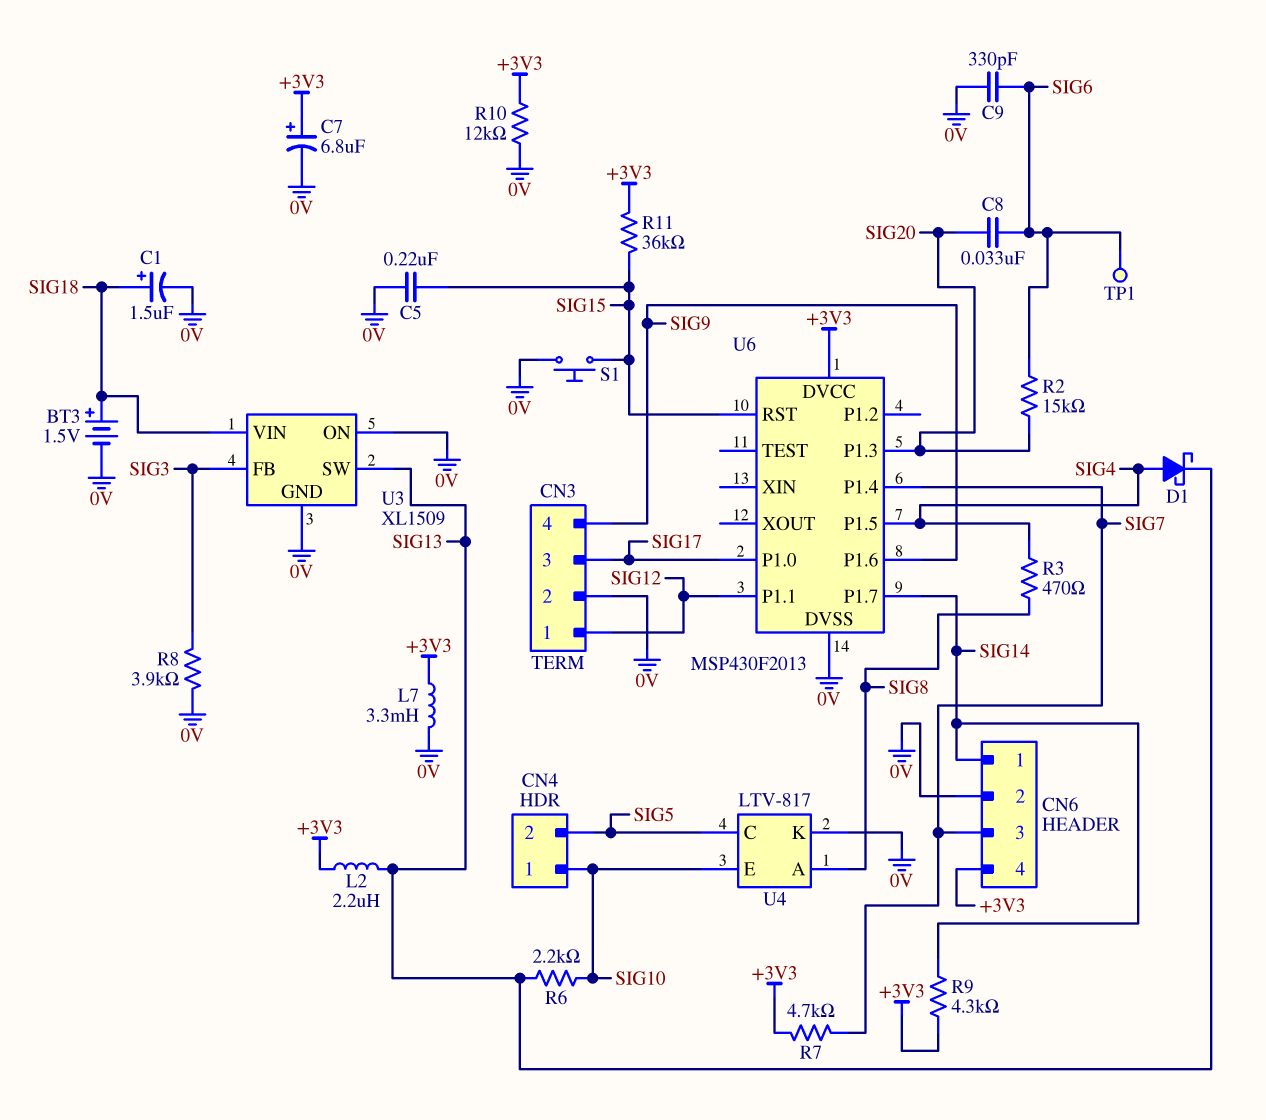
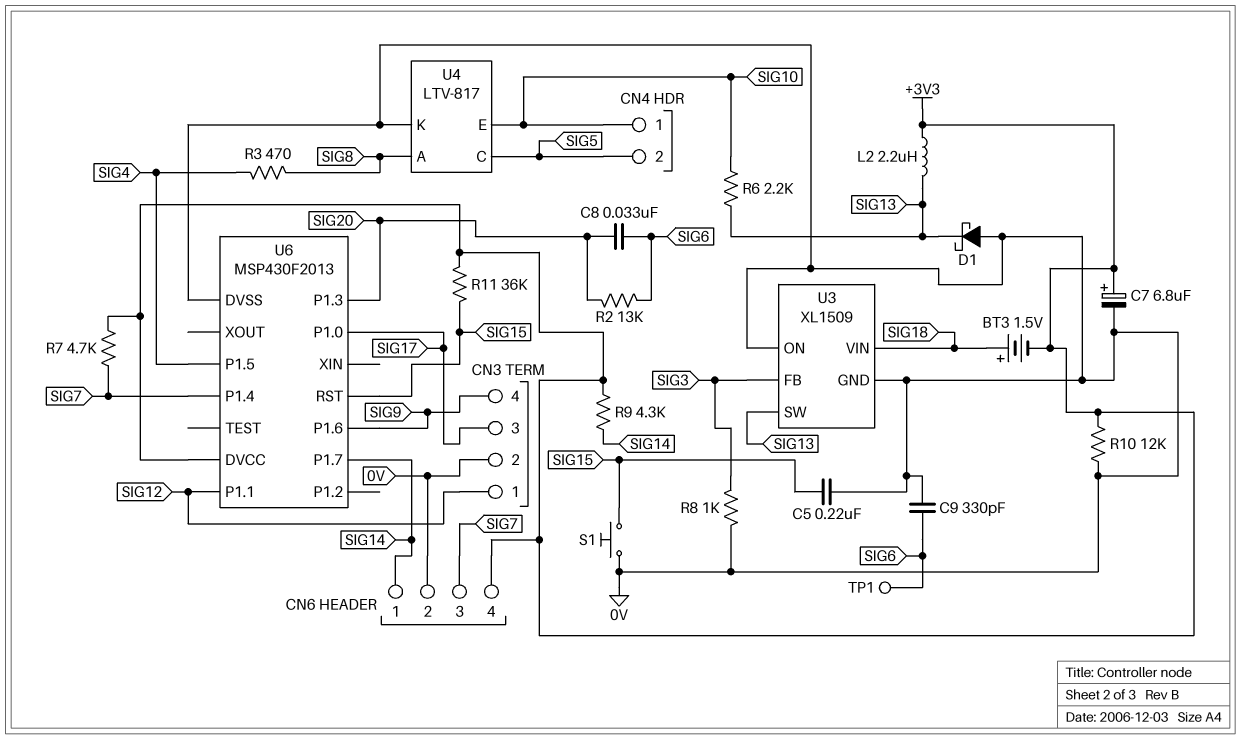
BT3: 1.5V (plus SIG18, minus 0V) -> 1.5V (plus SIG18, minus +3V3)
C1: 1.5uF (plus SIG18, minus 0V) -> none
D1: schottky (A SIG4, K SIG13) -> schottky (A 0V, K SIG13)
L7: 3.3mH (+3V3, 0V) -> none
R2: 15k (SIG6, SIG20) -> 13k (SIG6, SIG20)
R8: 3.9k (0V, SIG3) -> 1k (0V, SIG3)

